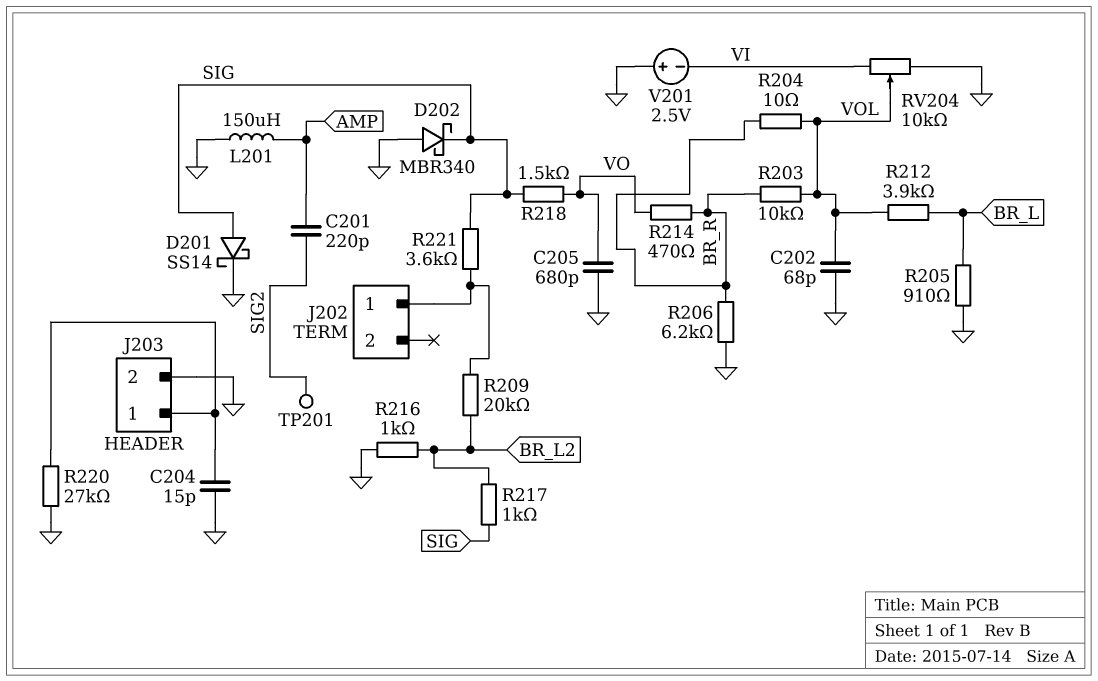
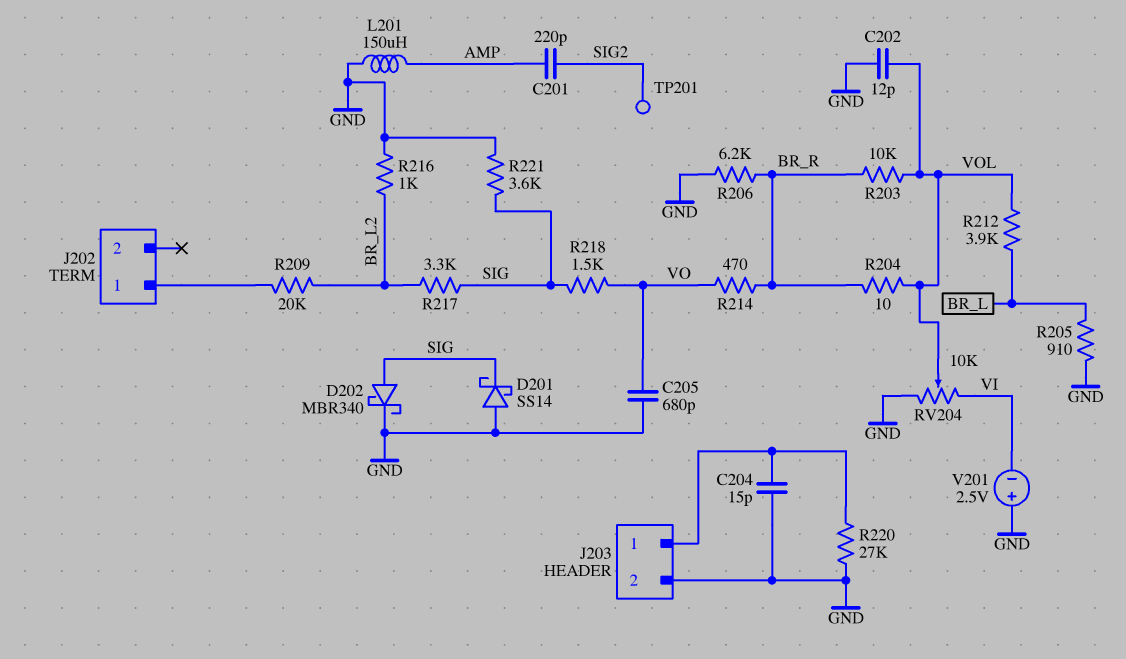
C202: 68pF (GND, VOL) -> 12pF (GND, VOL)
D201: schottky SS14 (A SIG, K GND) -> schottky SS14 (A GND, K SIG)
D202: schottky MBR340 (A GND, K SIG) -> schottky MBR340 (A SIG, K GND)
R217: 1k (BR_L2, SIG) -> 3.3k (BR_L2, SIG)
R221: 3.6k (J202/1, SIG) -> 3.6k (GND, SIG)

